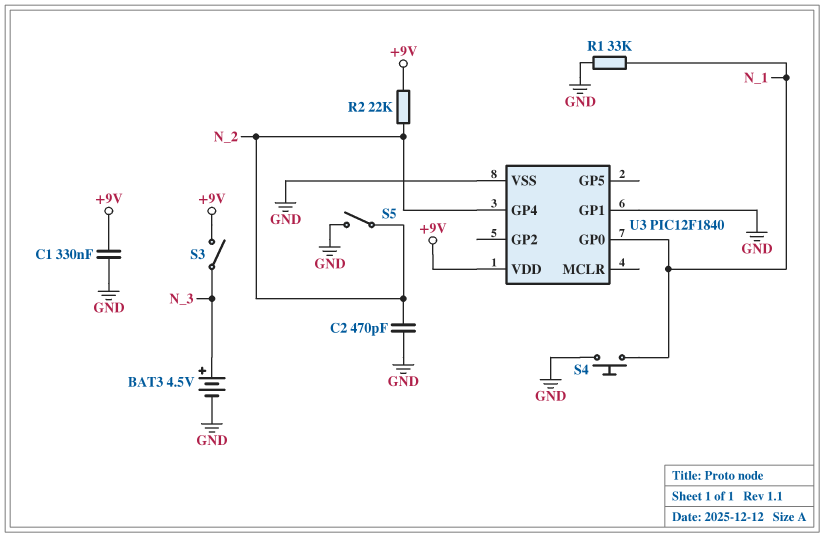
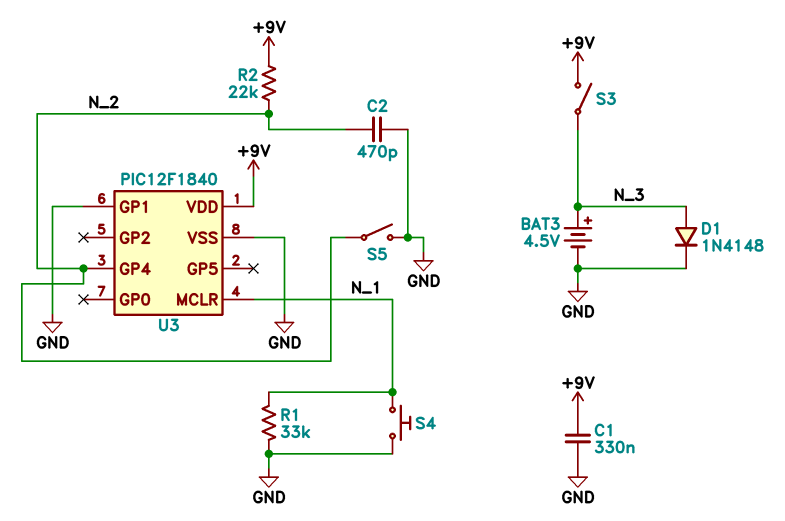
D1: none -> diode 1N4148 (A N_3, K GND)
U3 pin GP0: N_1 -> none
U3 pin MCLR: none -> N_1

